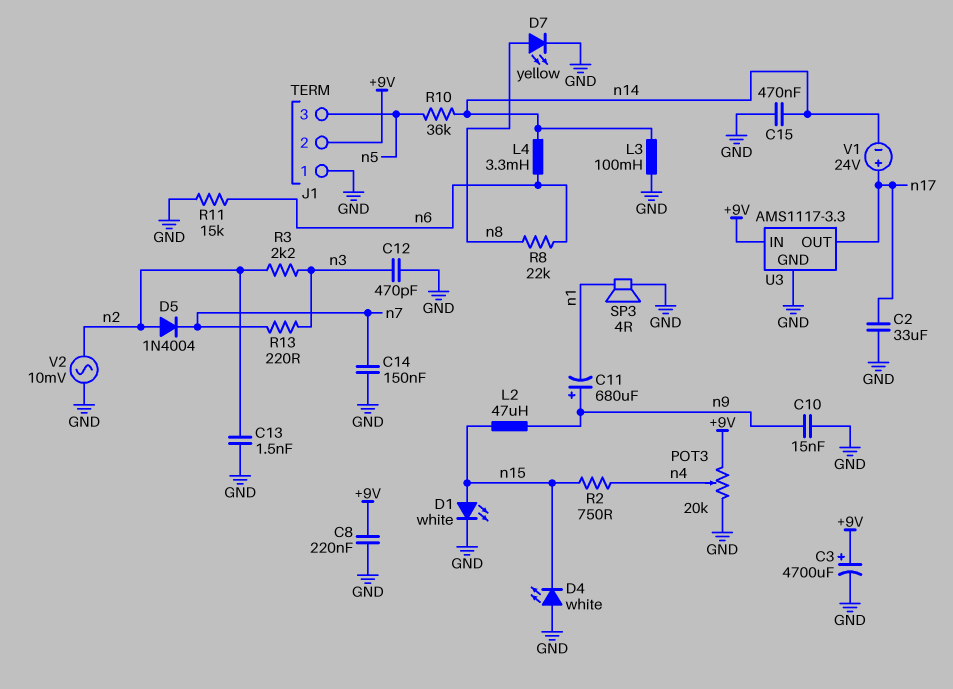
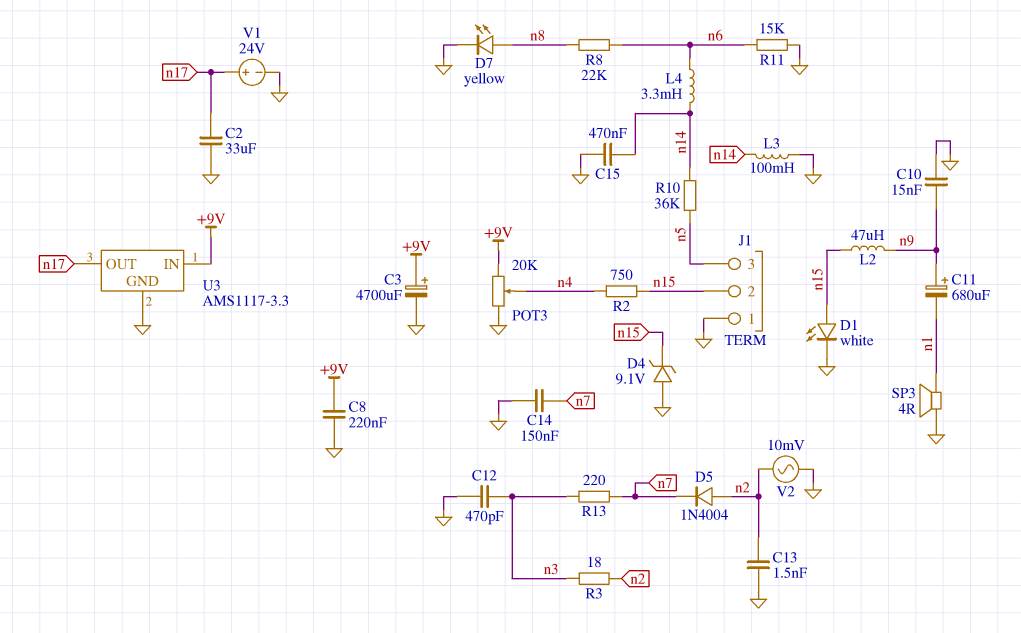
D4: LED white (A GND, K n15) -> zener 9.1V (A GND, K n15)
J1 pin 2: +9V -> n15
R3: 2.2k (n2, n3) -> 18 (n2, n3)
V1: 24V (plus n17, minus n14) -> 24V (plus n17, minus GND)

